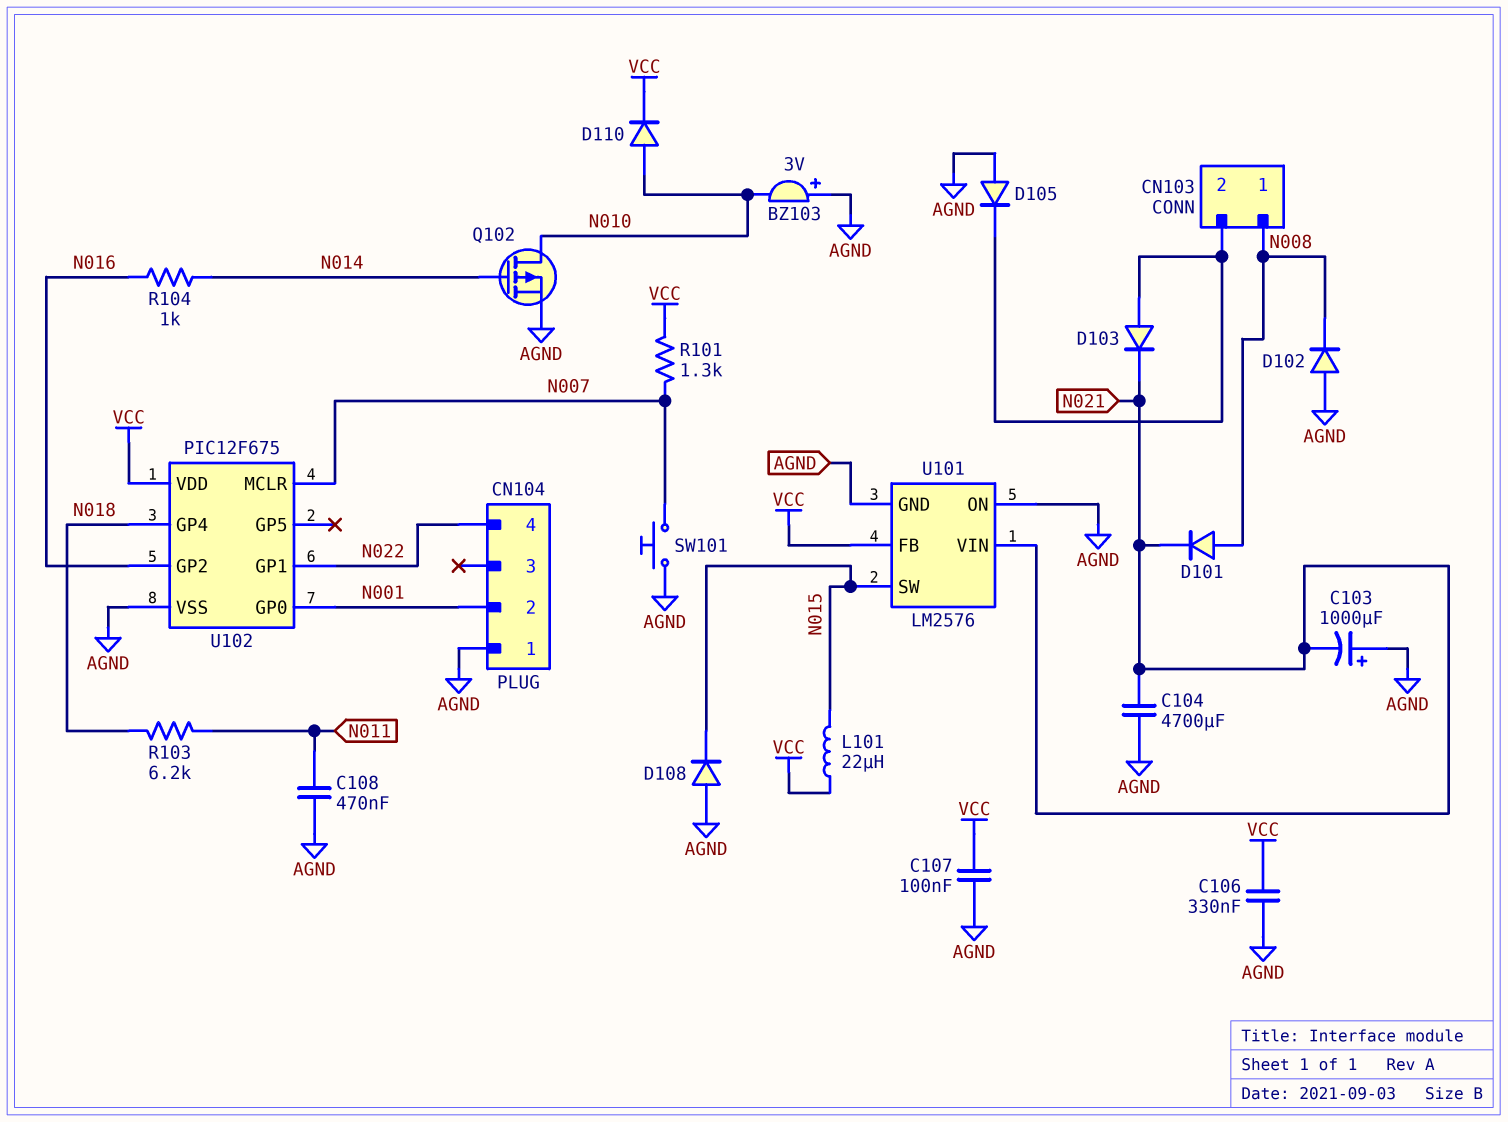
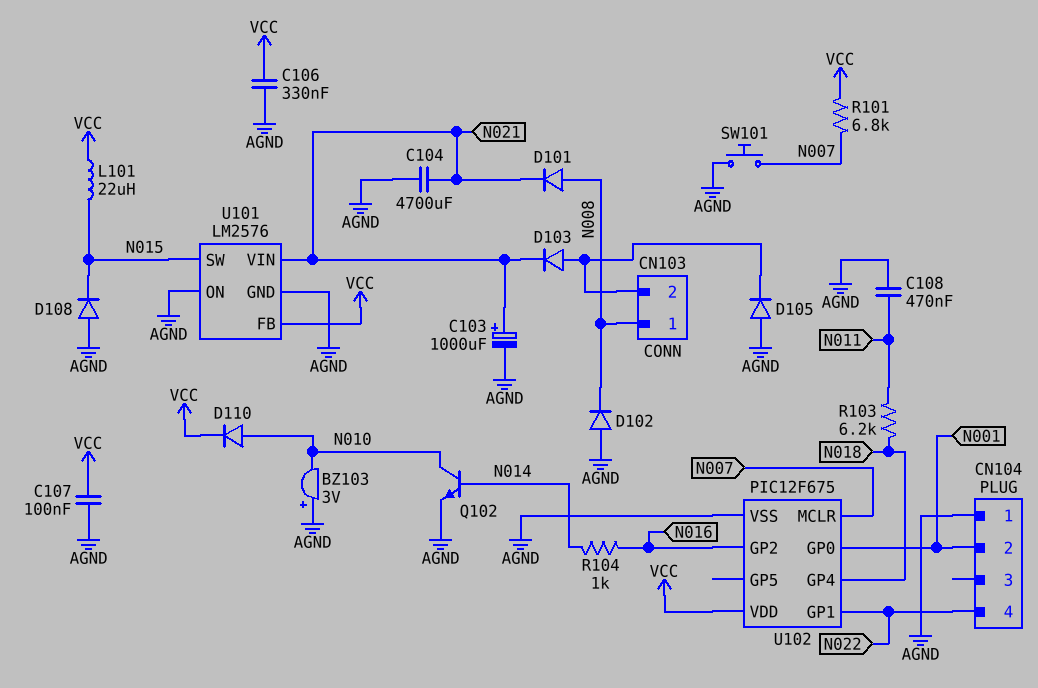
C103: 1000uF (plus AGND, minus N021) -> 1000uF (plus N021, minus AGND)
Q102: PMOS (G N014, D N010, S AGND) -> NPN (B N014, C N010, E AGND)
R101: 1.3k (N007, VCC) -> 6.8k (N007, VCC)

